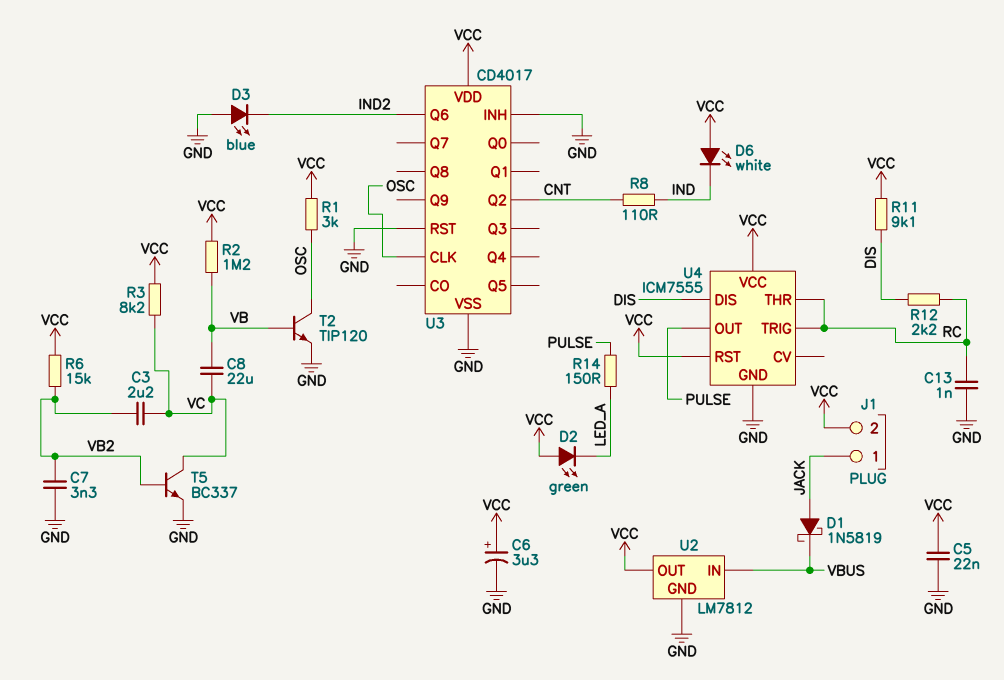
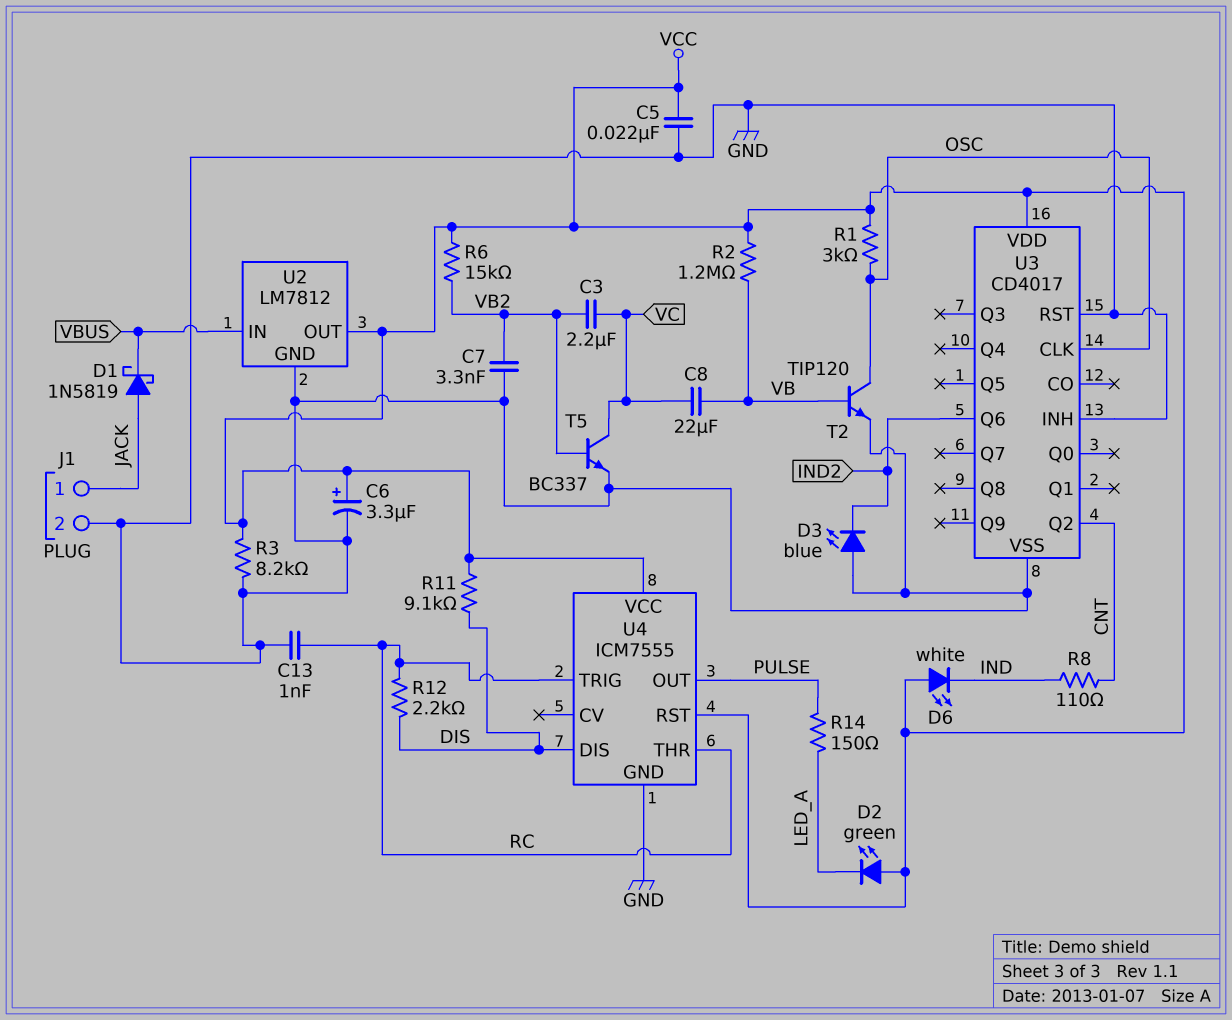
J1 pin 2: VCC -> GND
R3: 8.2k (VC, VCC) -> 8.2k (GND, VCC)

